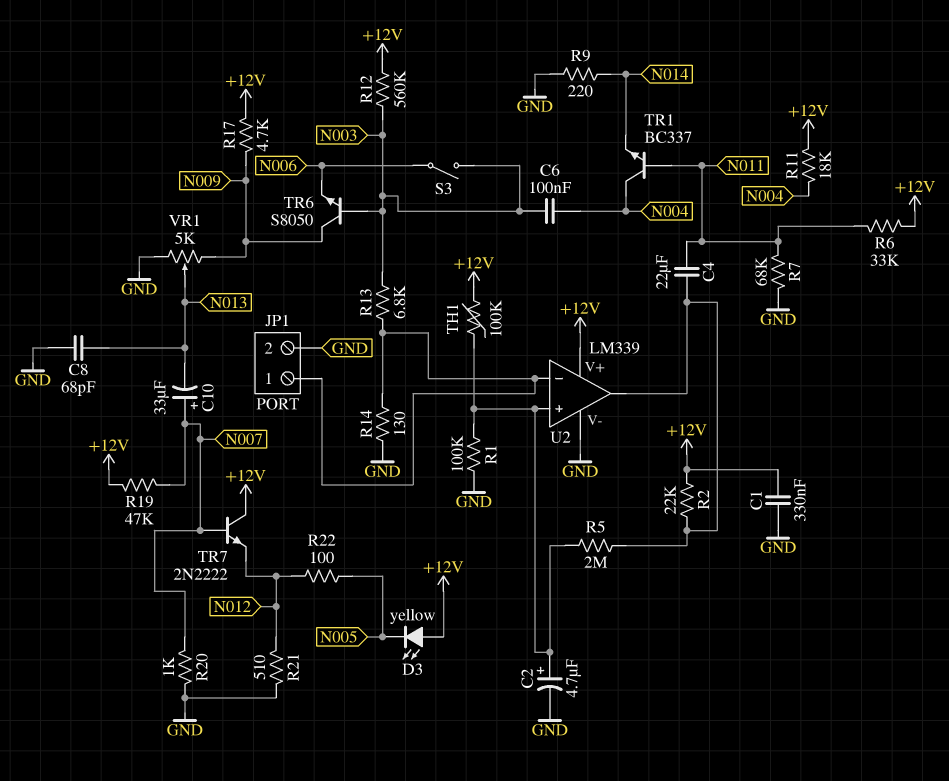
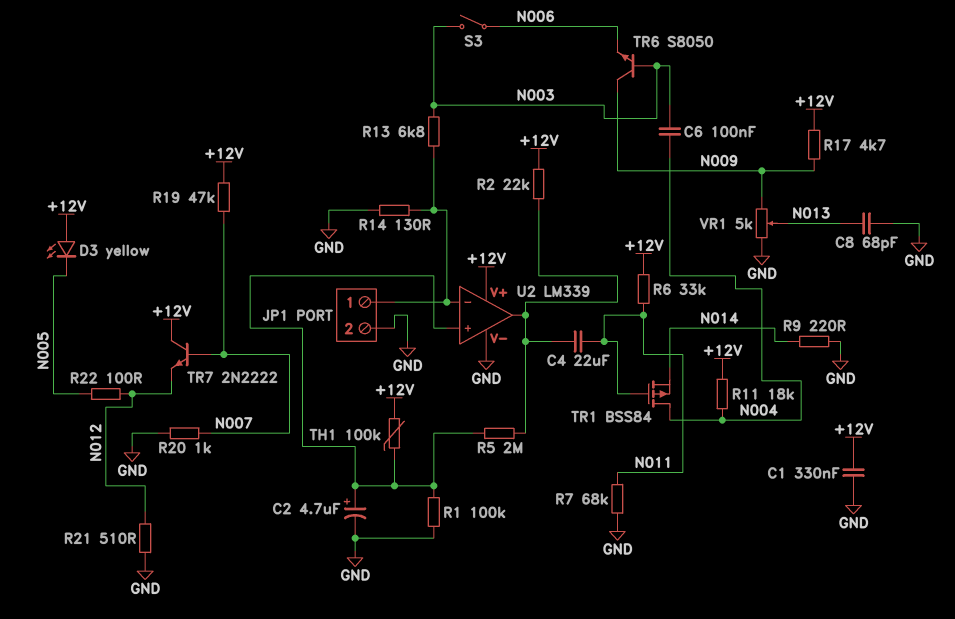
C10: 33uF (plus N007, minus N013) -> none
R12: 560k (+12V, N003) -> none
TR1: NPN BC337 (B N011, C N004, E N014) -> PMOS BSS84 (G N011, D N004, S N014)

